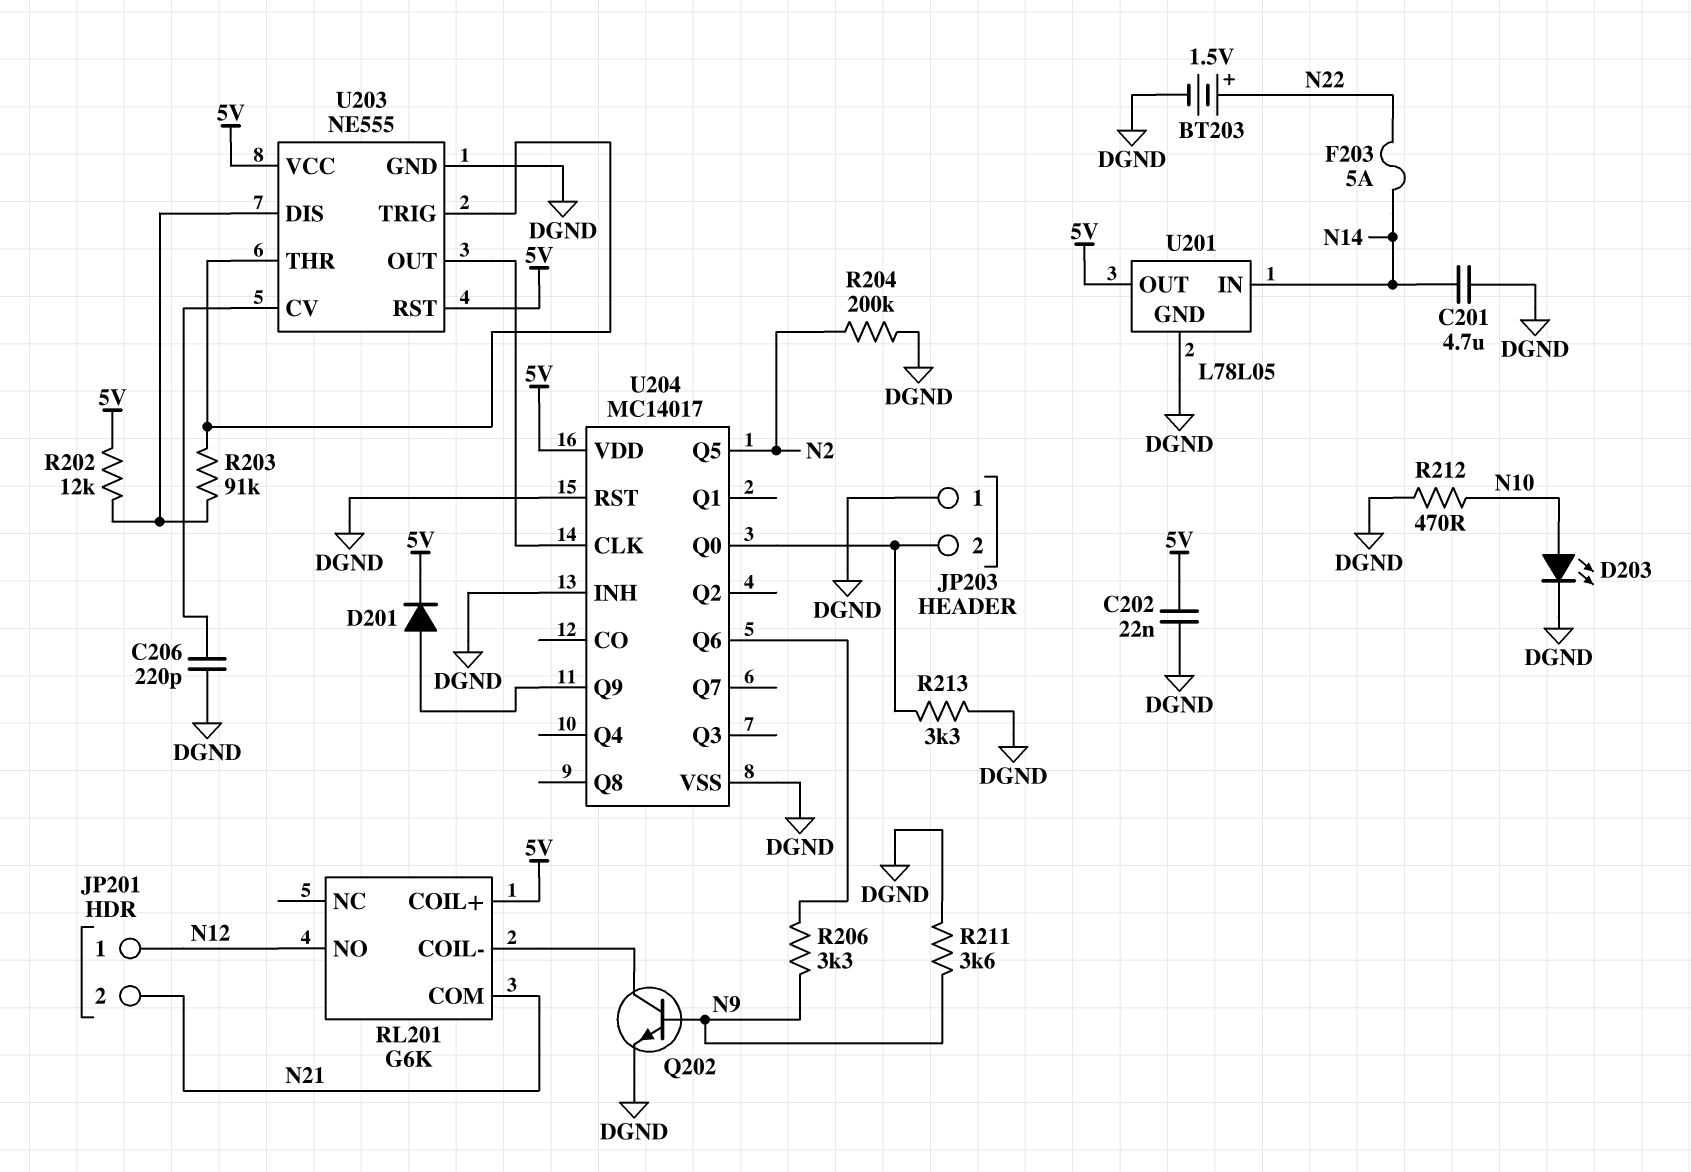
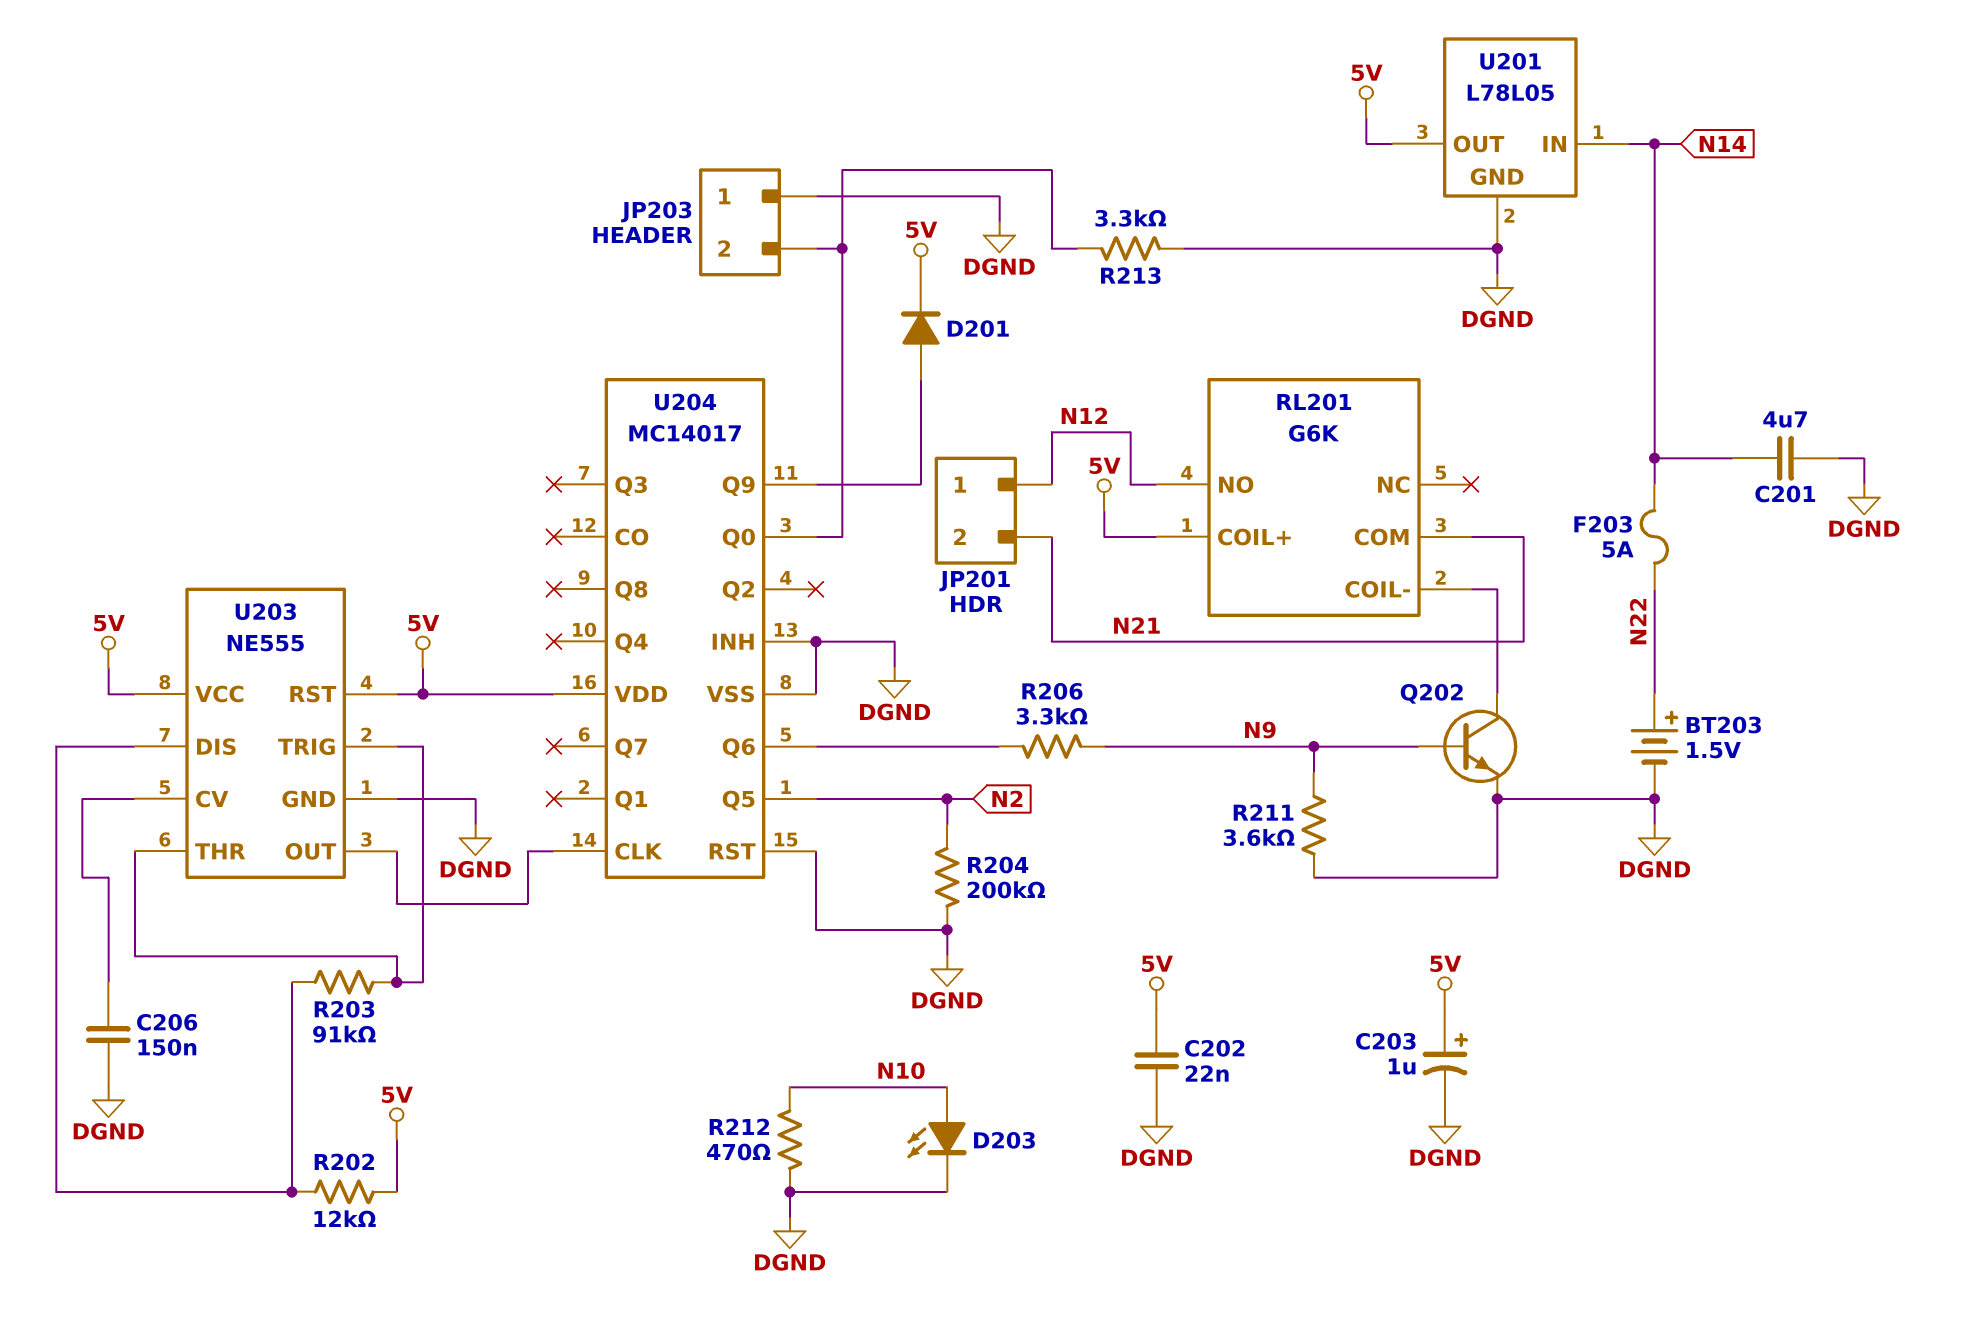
C203: none -> 1uF (plus 5V, minus DGND)
C206: 220pF (DGND, U203/CV) -> 150nF (DGND, U203/CV)

